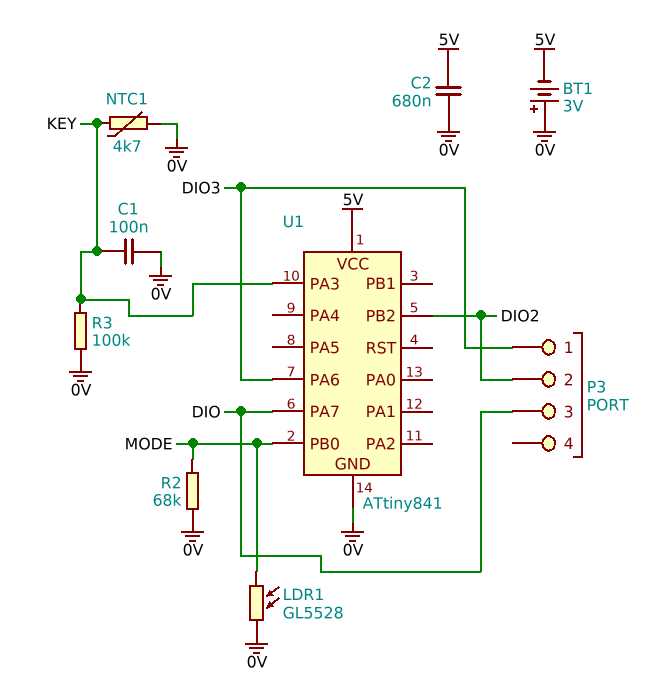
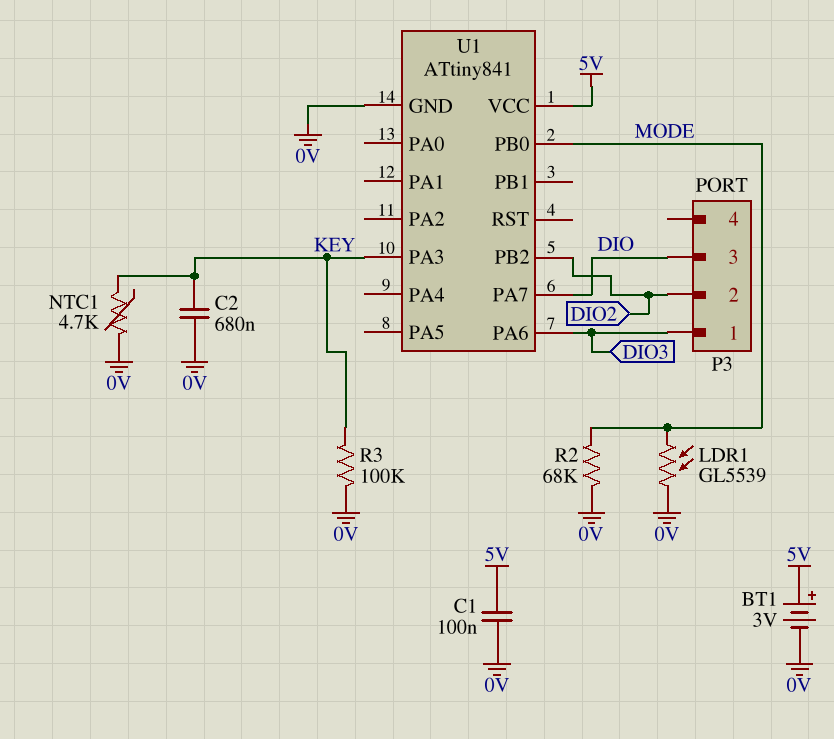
BT1: 3V (plus 0V, minus 5V) -> 3V (plus 5V, minus 0V)
C1: 100nF (0V, KEY) -> 100nF (0V, 5V)
C2: 680nF (0V, 5V) -> 680nF (0V, KEY)
LDR1: GL5528 (0V, MODE) -> GL5539 (0V, MODE)

